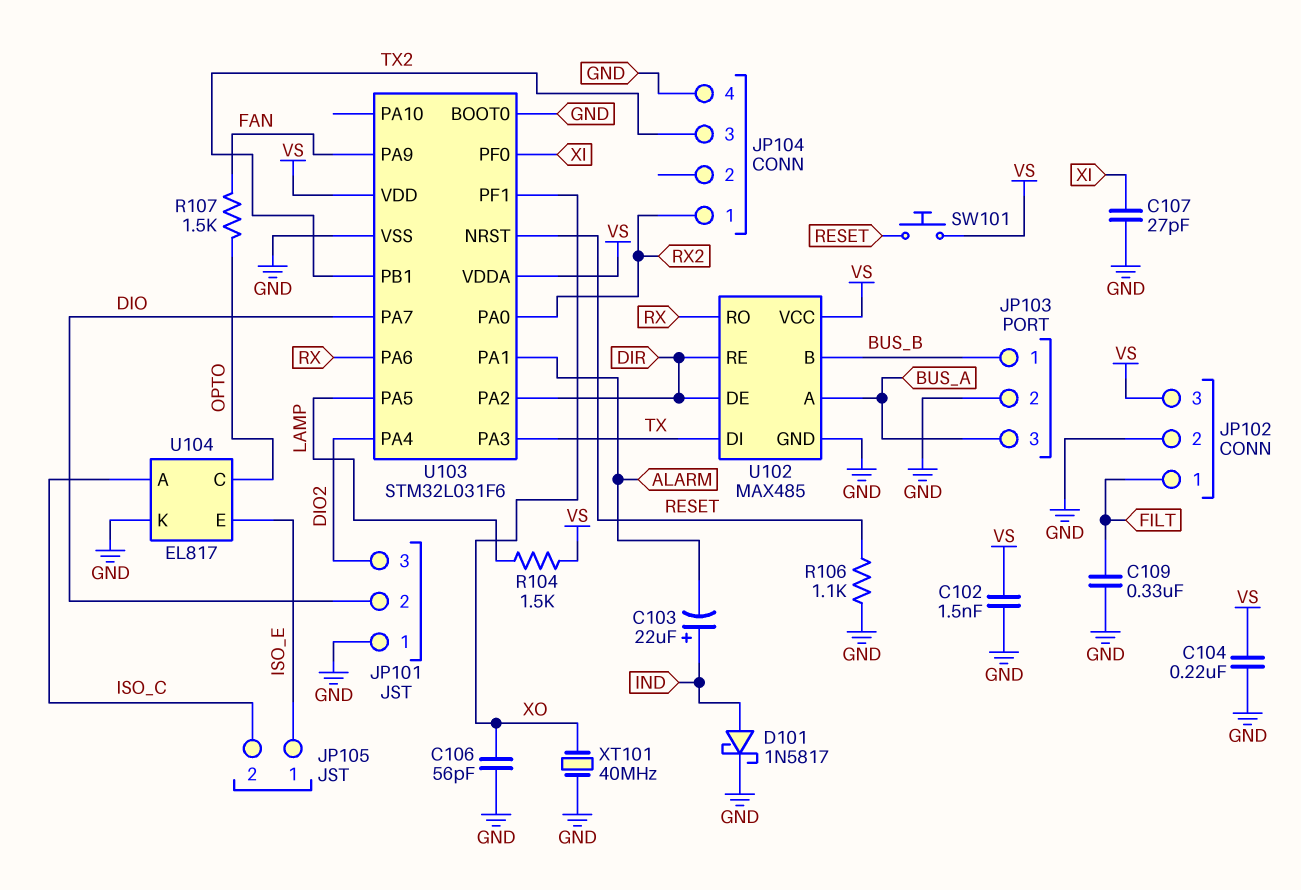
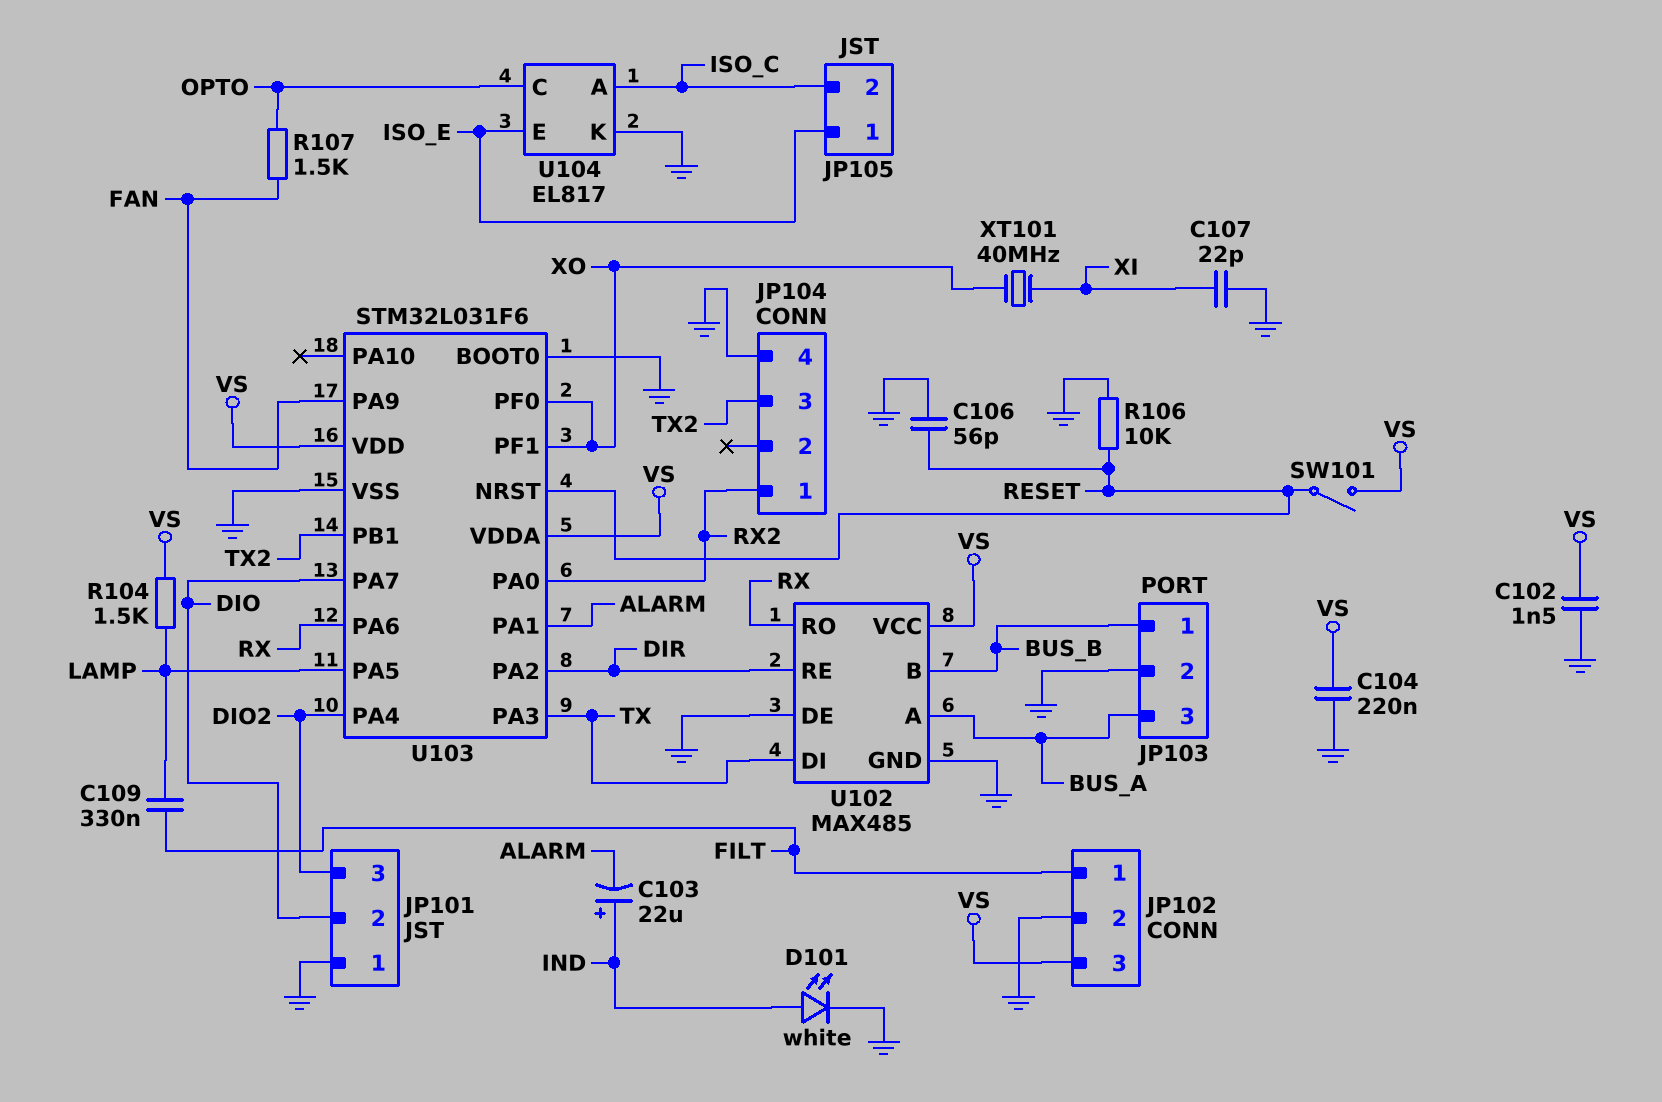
C106: 56pF (GND, XO) -> 56pF (GND, RESET)
C107: 27pF (GND, XI) -> 22pF (GND, XI)
C109: 330nF (FILT, GND) -> 330nF (FILT, LAMP)
D101: schottky 1N5817 (A IND, K GND) -> LED white (A IND, K GND)
R106: 1.1k (GND, RESET) -> 10k (GND, RESET)
SW101: button (RESET, VS) -> switch (RESET, VS)
U102 pin DE: DIR -> GND
U103 pin PF0: XI -> XO
XT101: 40MHz (GND, XO) -> 40MHz (XI, XO)

